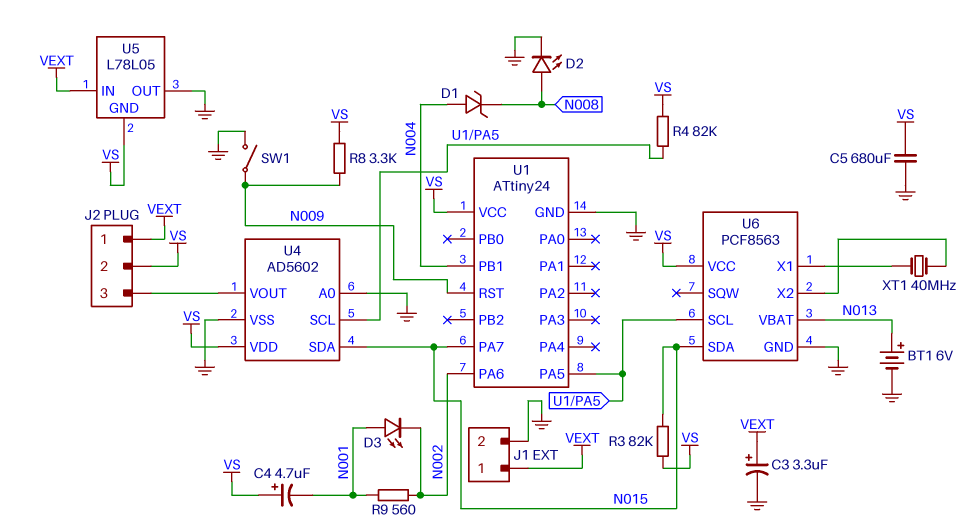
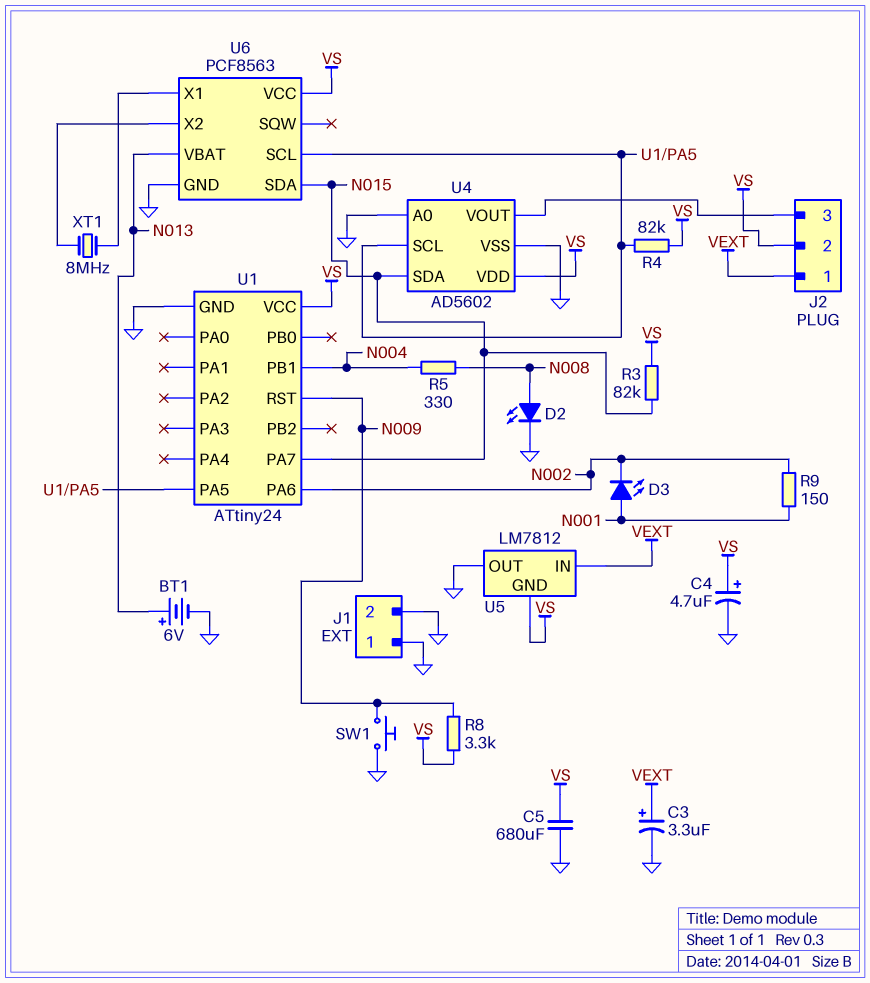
C4: 4.7uF (plus VS, minus N001) -> 4.7uF (plus VS, minus GND)
D1: zener (A N004, K N008) -> none
J1 pin 1: VEXT -> GND
R5: none -> 330 (N004, N008)
R9: 560 (N001, N002) -> 150 (N001, N002)
SW1: switch (GND, N009) -> button (GND, N009)
U5: L78L05 -> LM7812
XT1: 40MHz (U6/X1, U6/X2) -> 8MHz (U6/X1, U6/X2)

